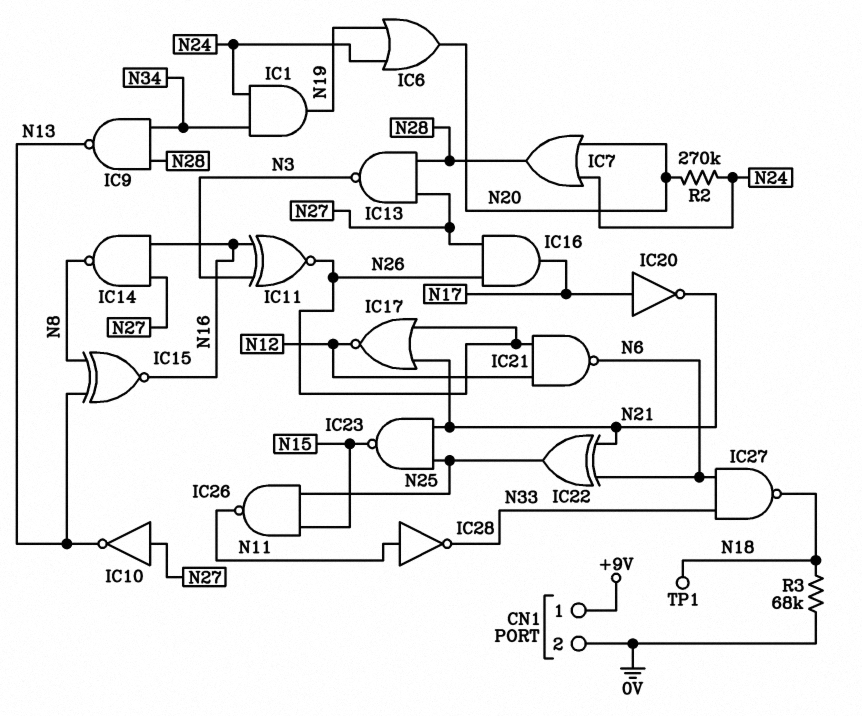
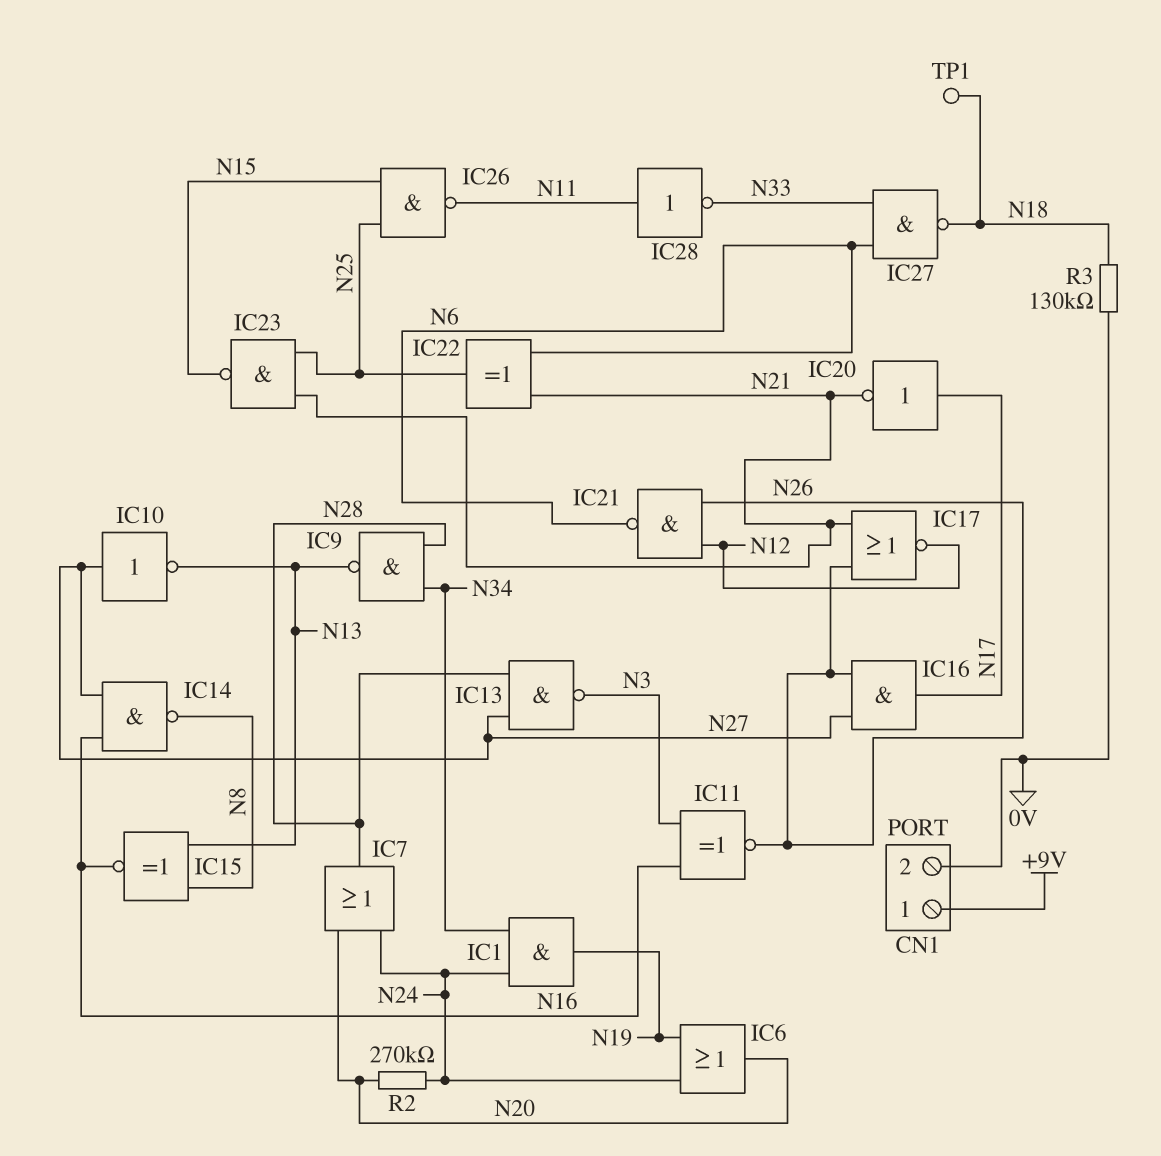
R3: 68k (0V, N18) -> 130k (0V, N18)

